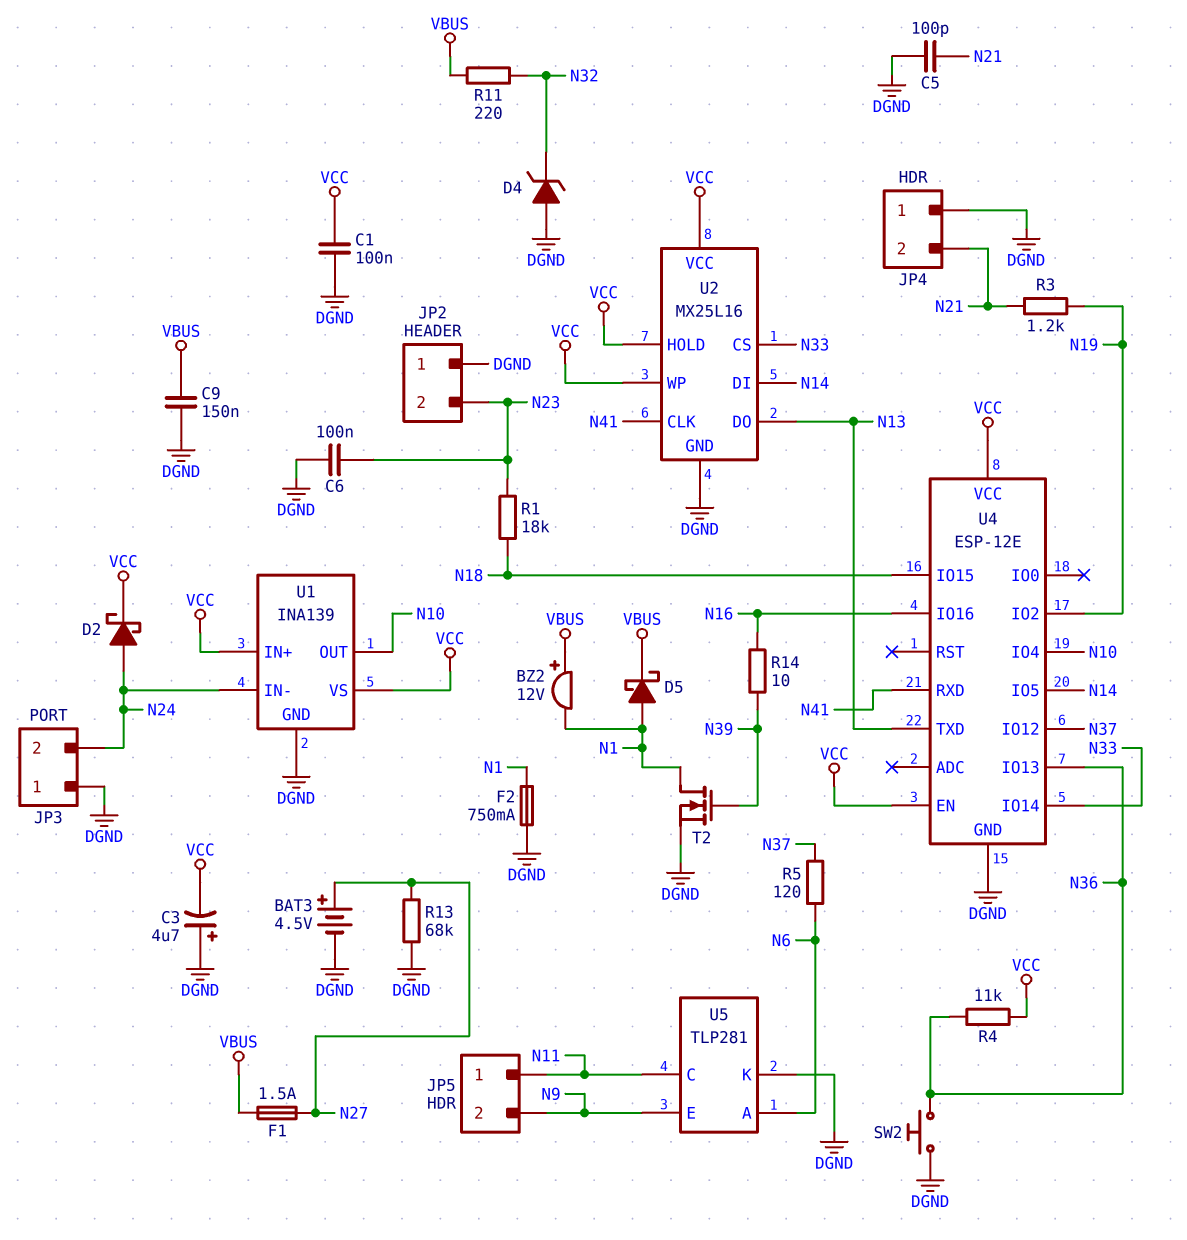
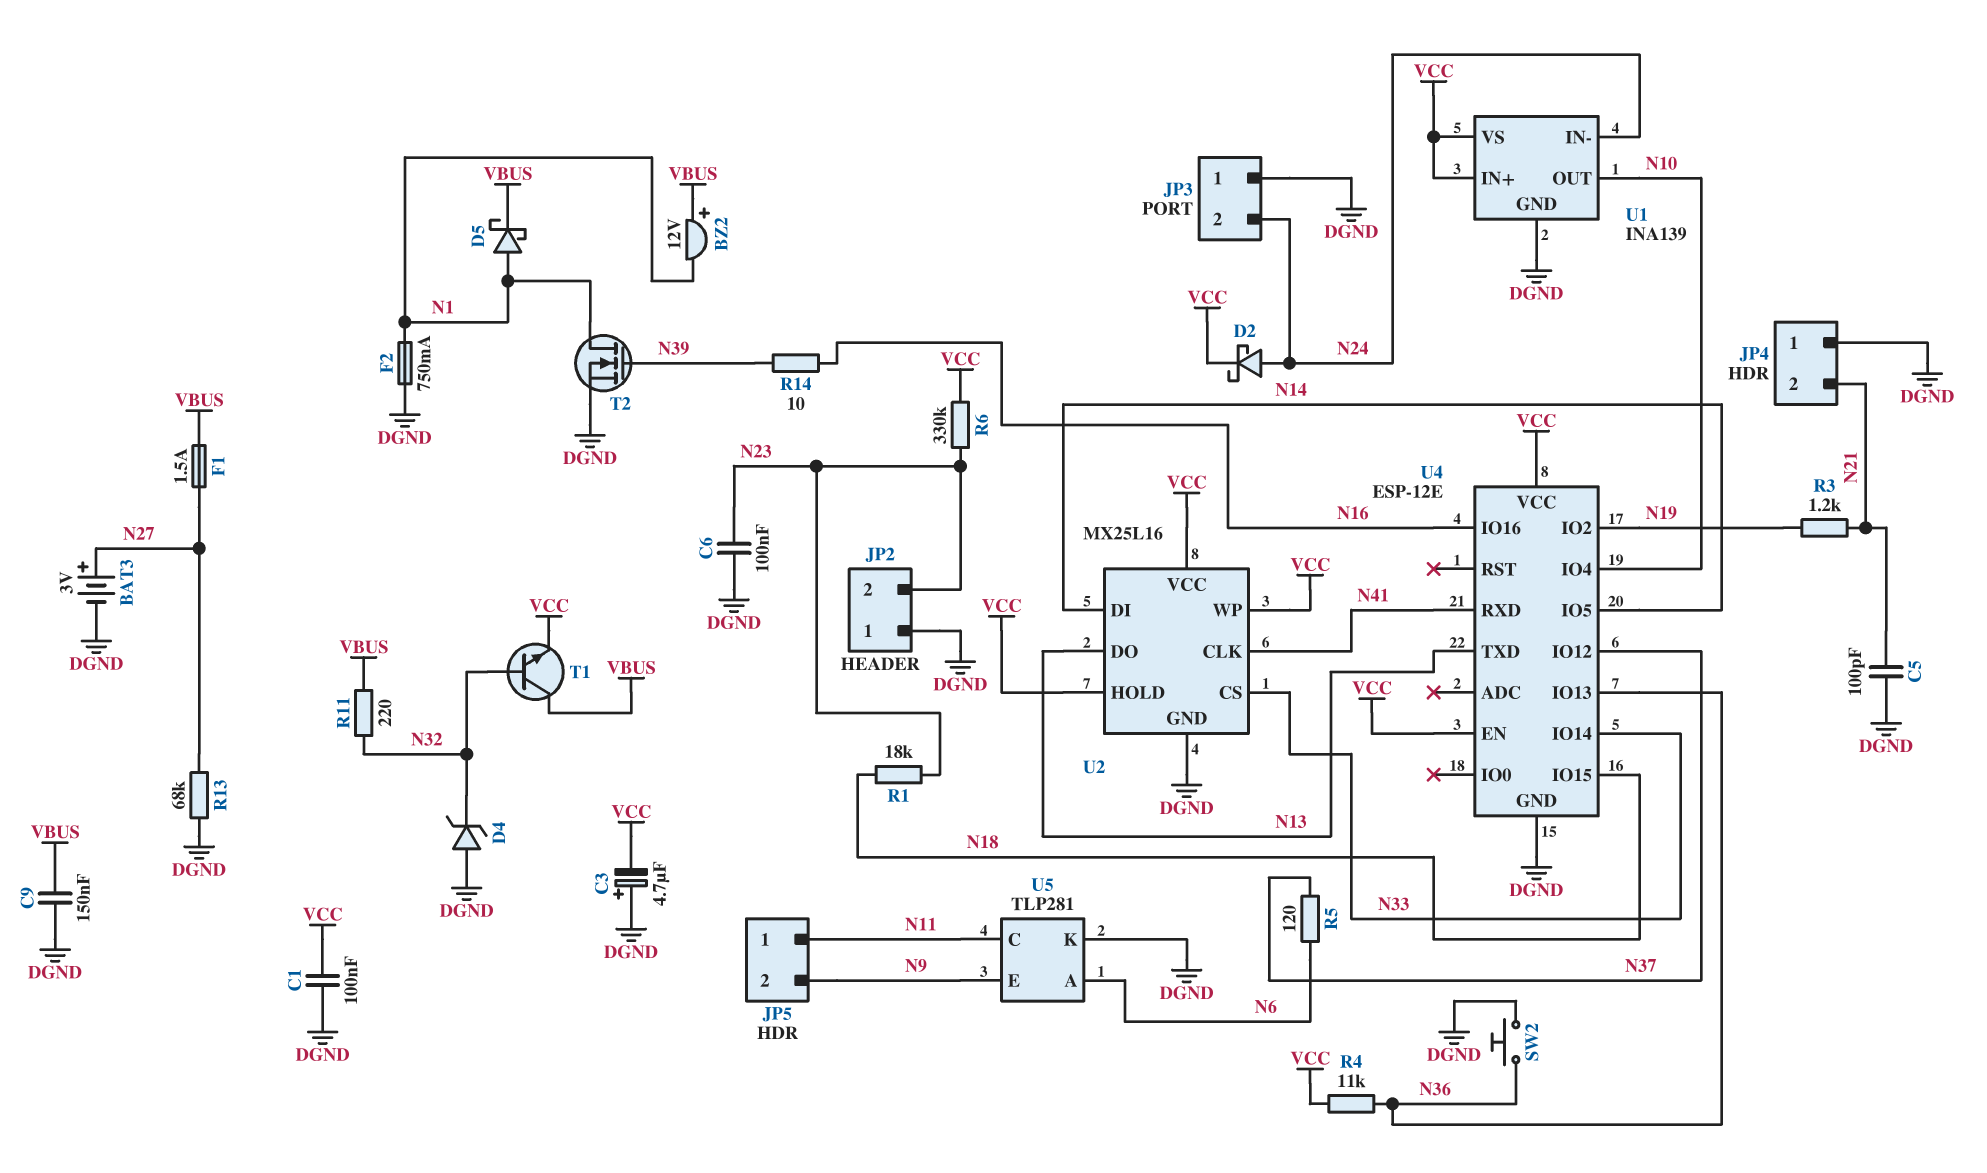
BAT3: 4.5V (plus N27, minus DGND) -> 3V (plus N27, minus DGND)
R6: none -> 330k (N23, VCC)
T1: none -> NPN (B N32, C VBUS, E VCC)

